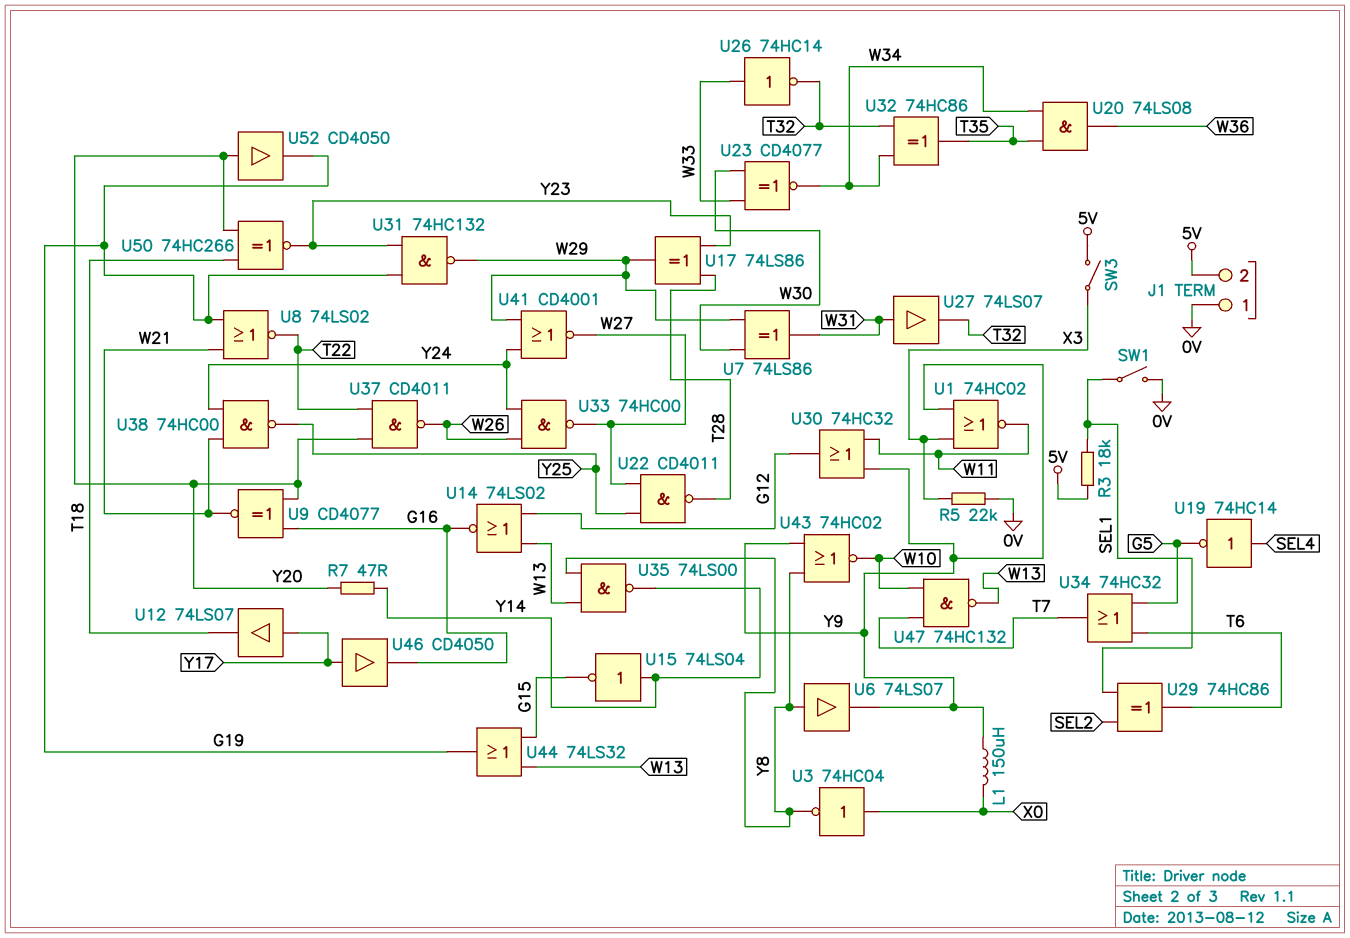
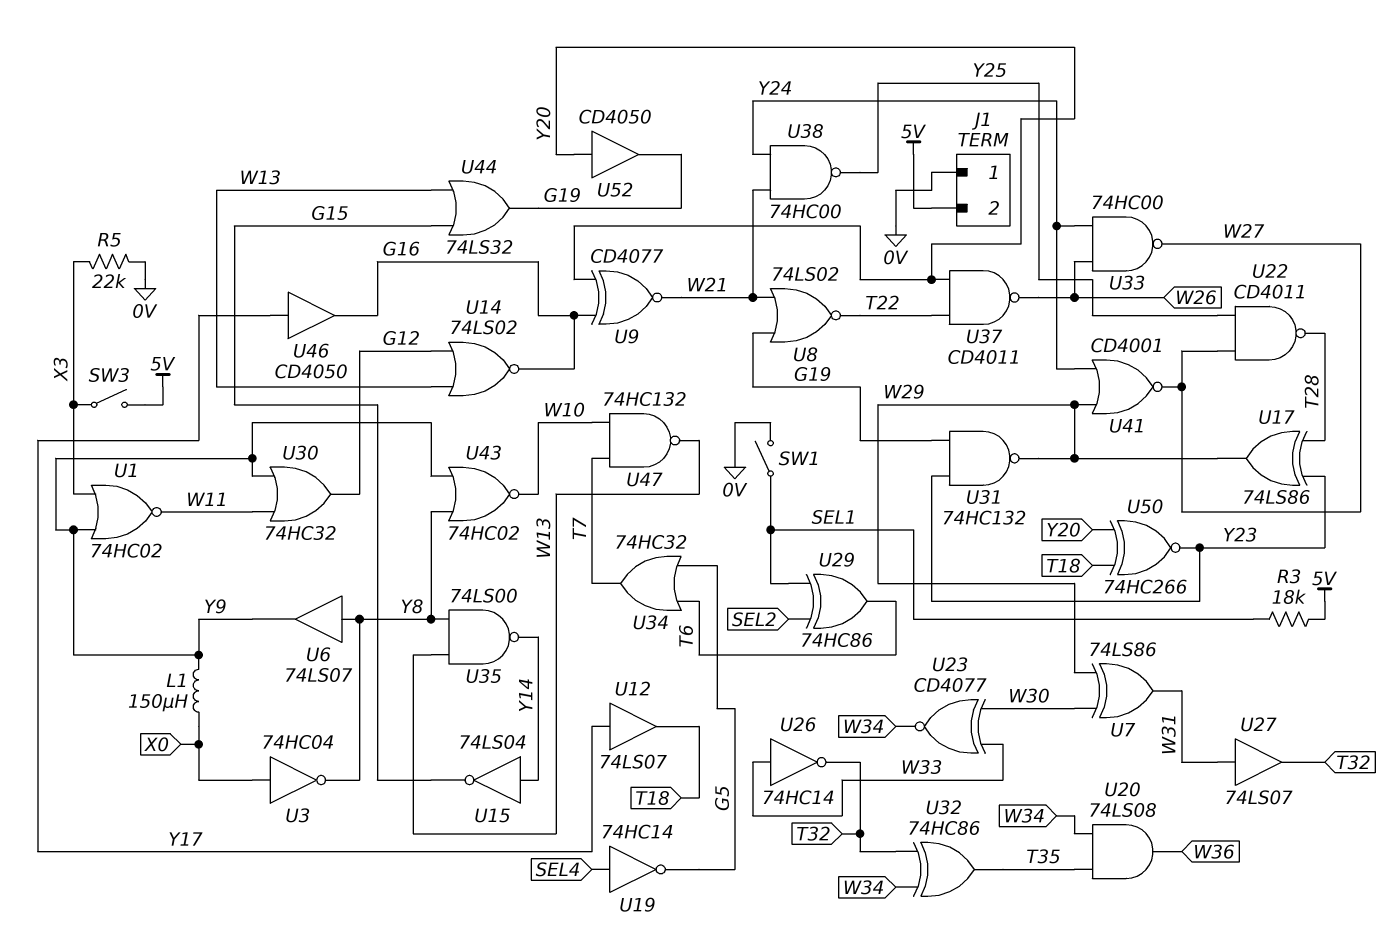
R7: 47 (Y14, Y20) -> none

